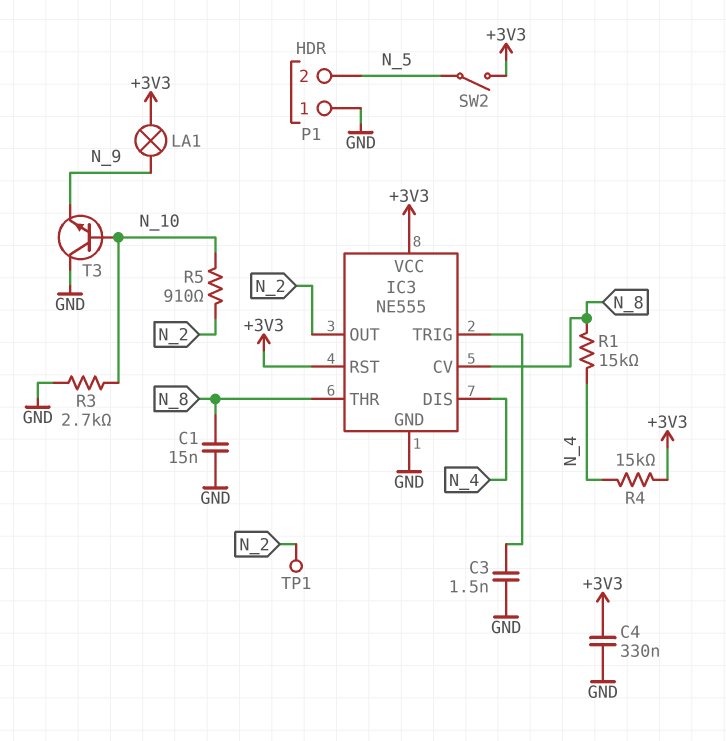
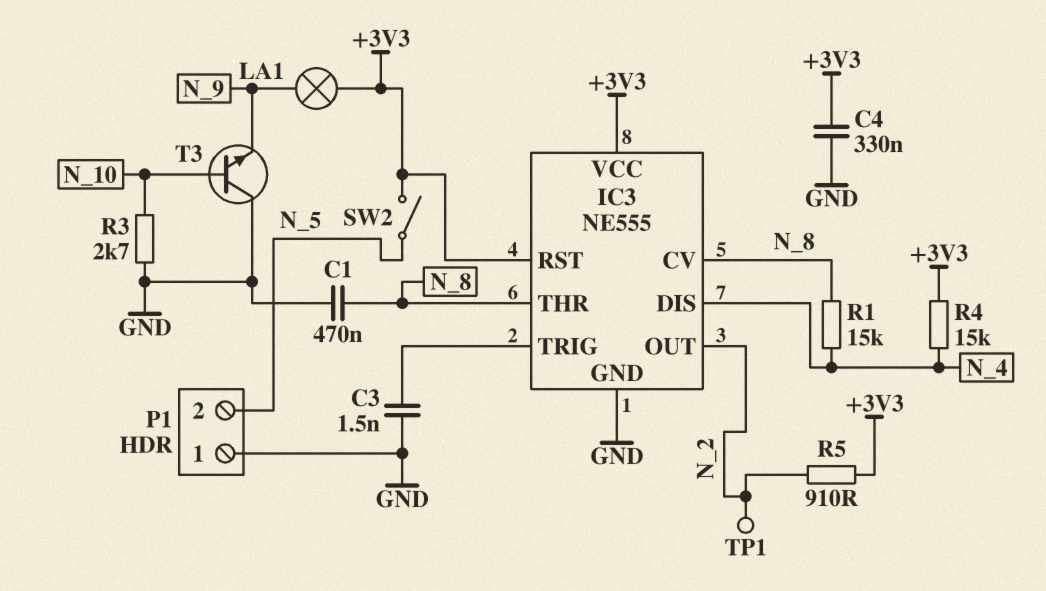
C1: 15nF (GND, N_8) -> 470nF (GND, N_8)
R5: 910 (N_2, N_10) -> 910 (+3V3, N_2)

